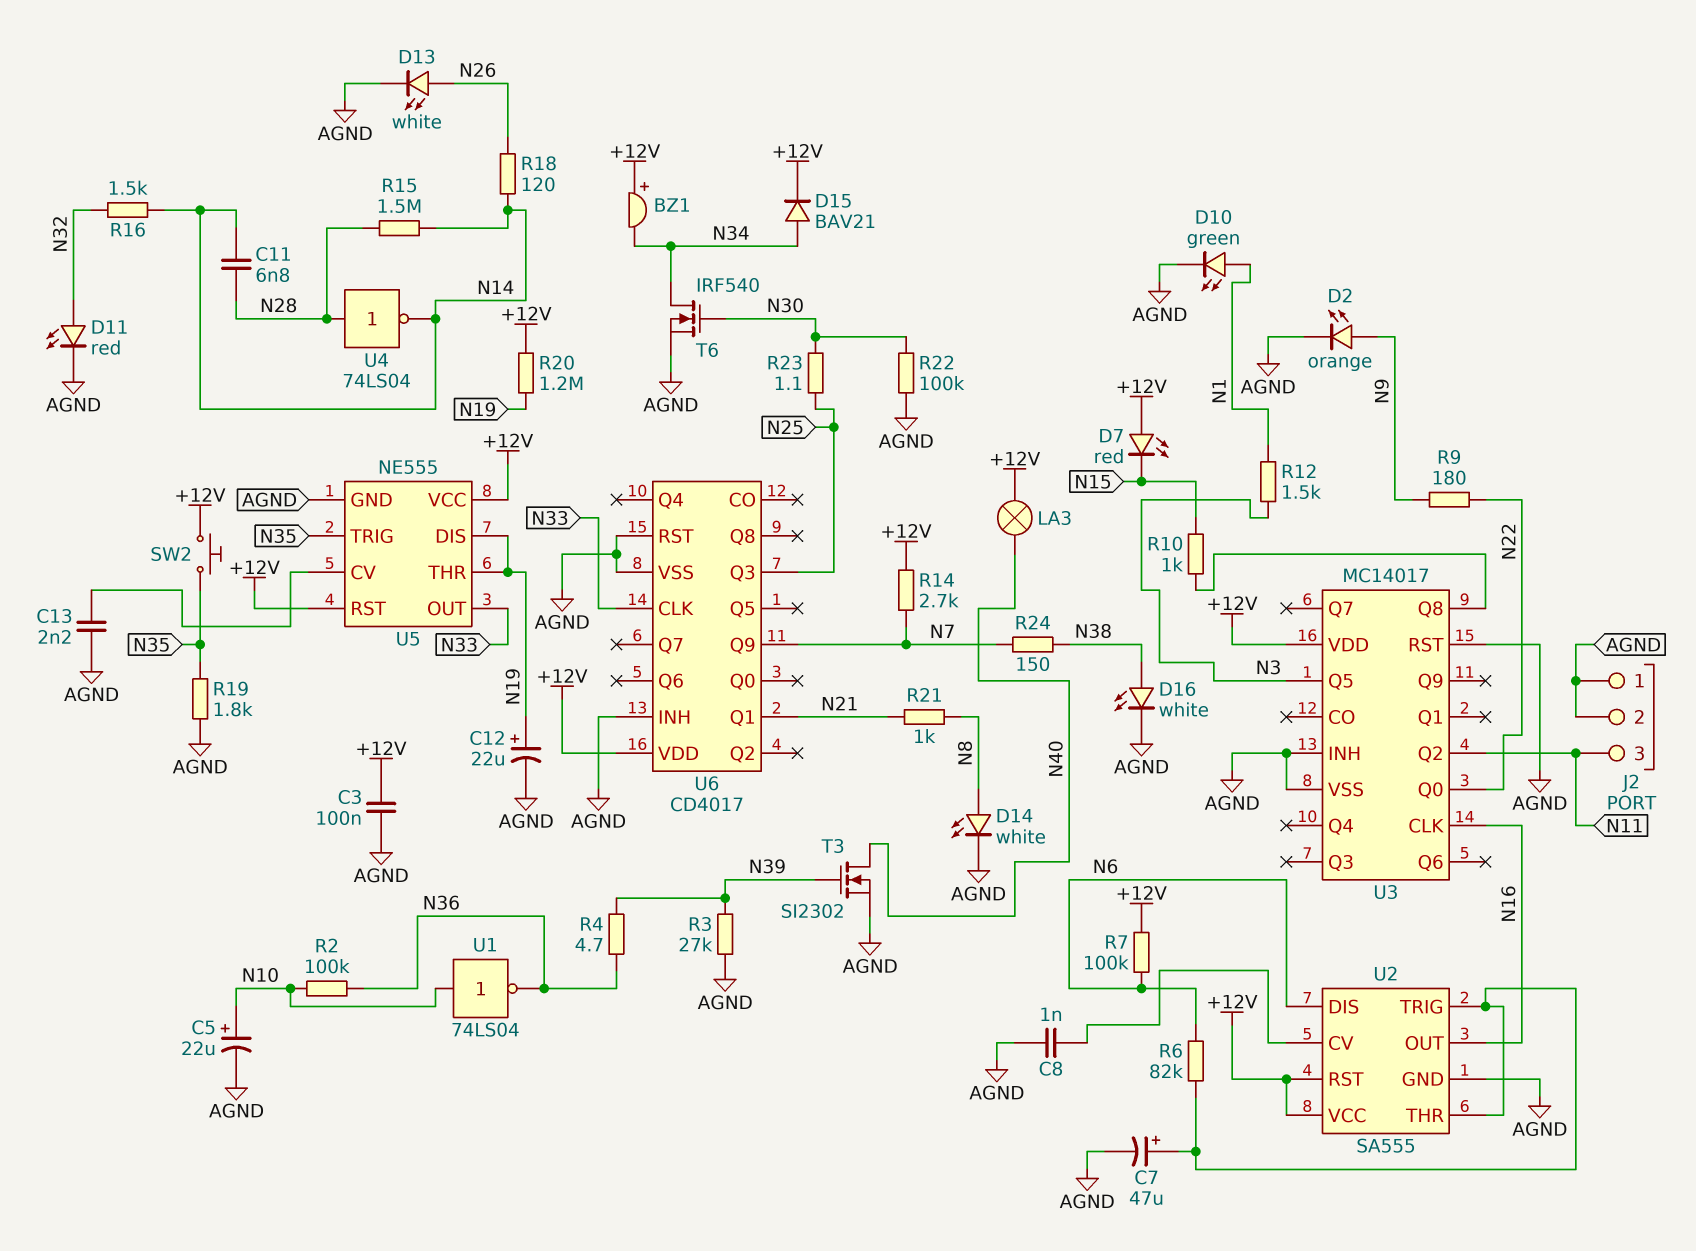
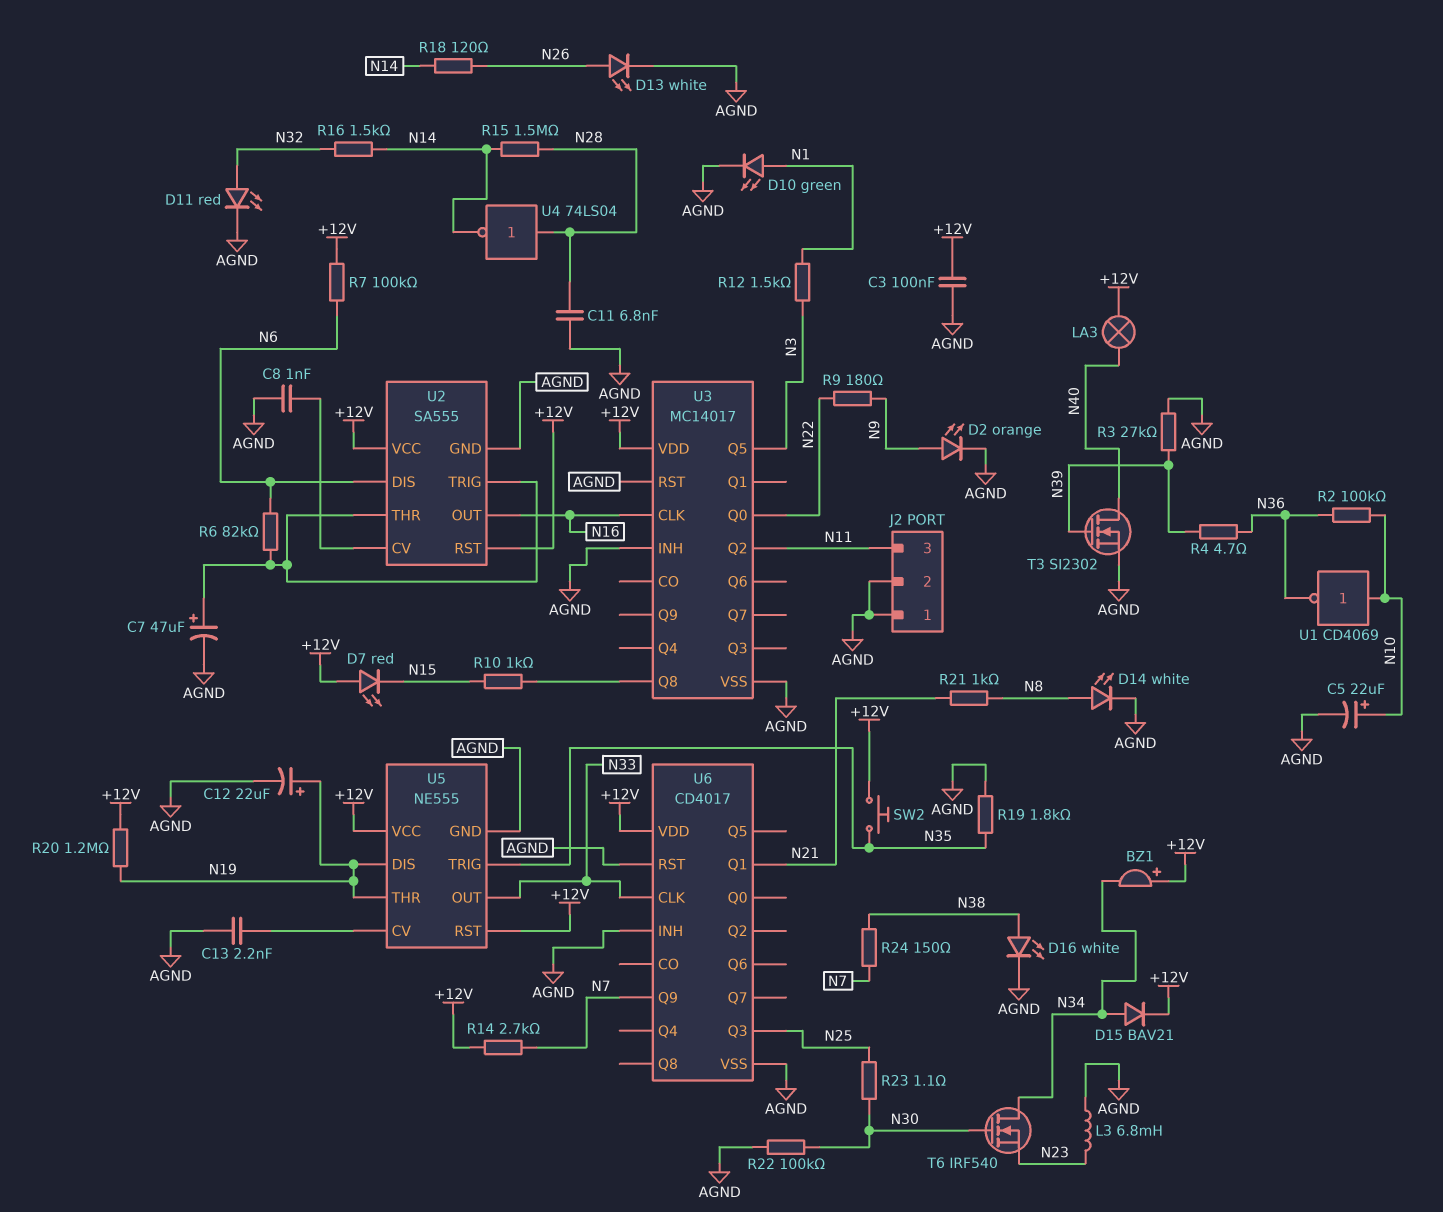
C11: 6.8nF (N14, N28) -> 6.8nF (AGND, N28)
L3: none -> 6.8mH (AGND, N23)
T6: NMOS IRF540 (G N30, D N34, S AGND) -> NMOS IRF540 (G N30, D N34, S N23)
U1: NOT 74LS04 (in N10, out N36) -> NOT CD4069 (in N10, out N36)

